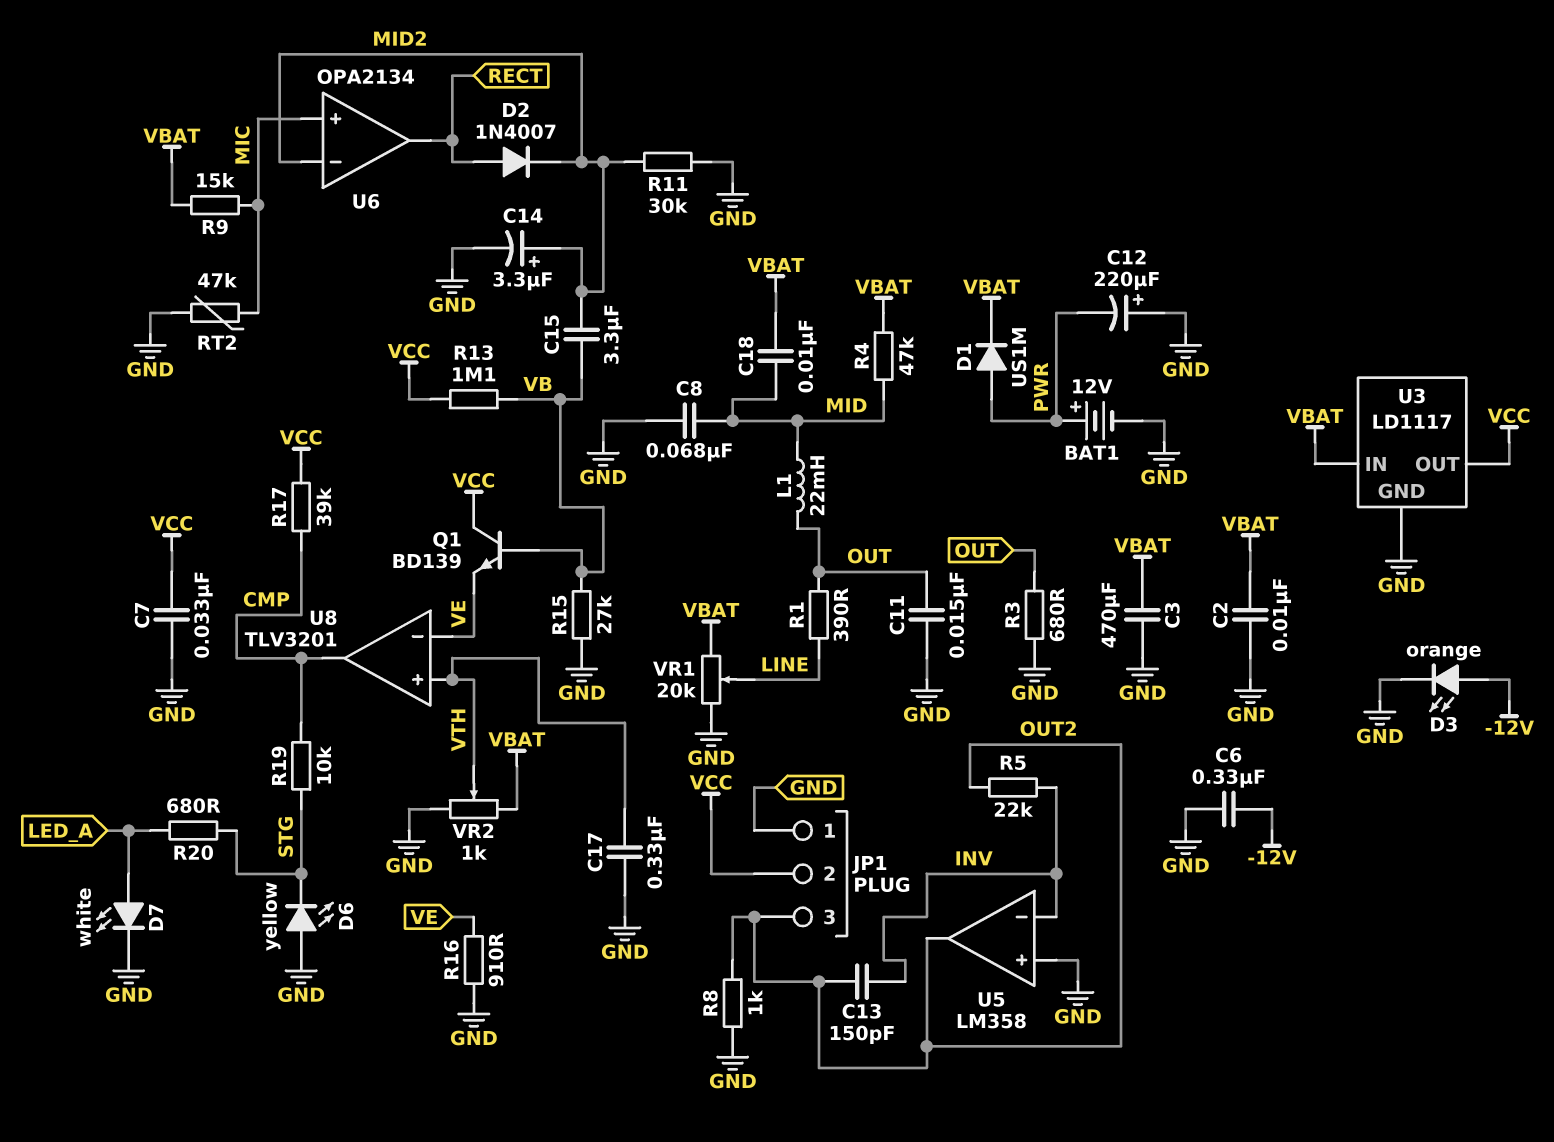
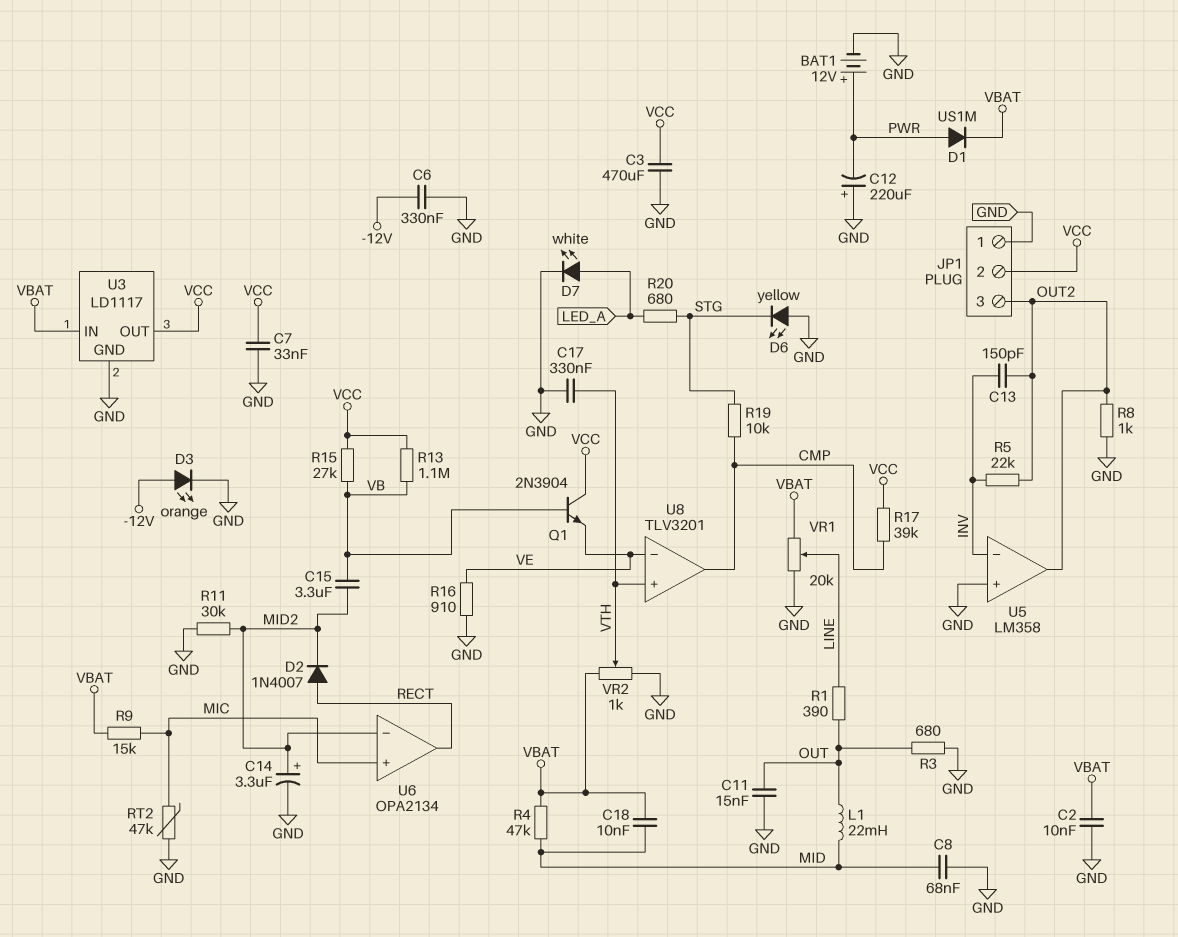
C3: 470uF (GND, VBAT) -> 470uF (GND, VCC)
Q1: NPN BD139 (B VB, C VCC, E VE) -> NPN 2N3904 (B VB, C VCC, E VE)
R15: 27k (GND, VB) -> 27k (VB, VCC)

